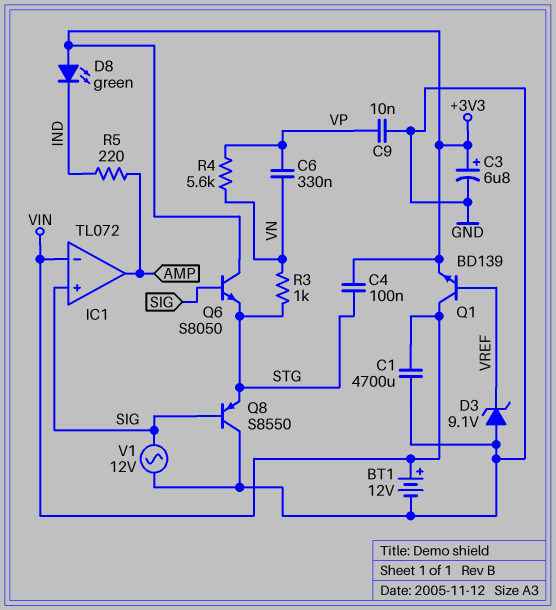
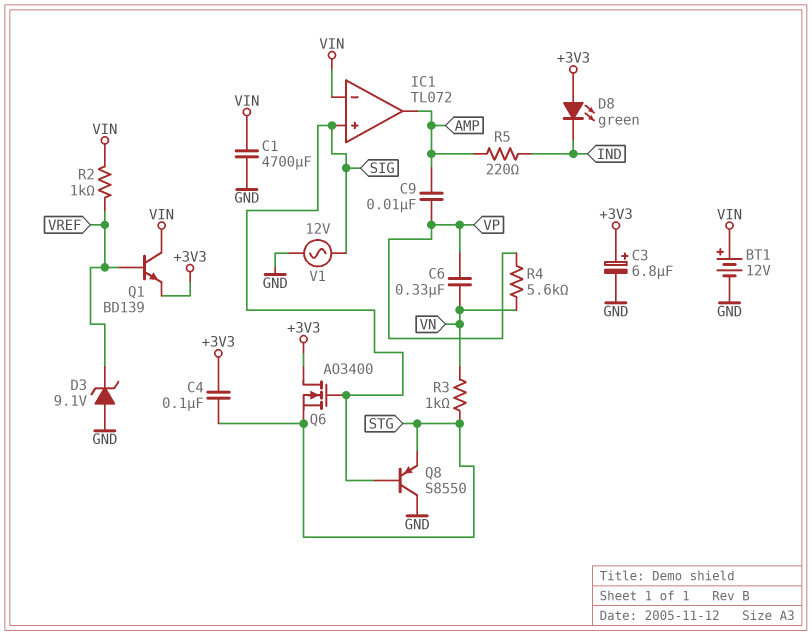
C9: 10nF (GND, VP) -> 10nF (AMP, VP)
Q6: NPN S8050 (B SIG, C +3V3, E STG) -> NMOS AO3400 (G SIG, D +3V3, S STG)
R2: none -> 1k (VIN, VREF)

